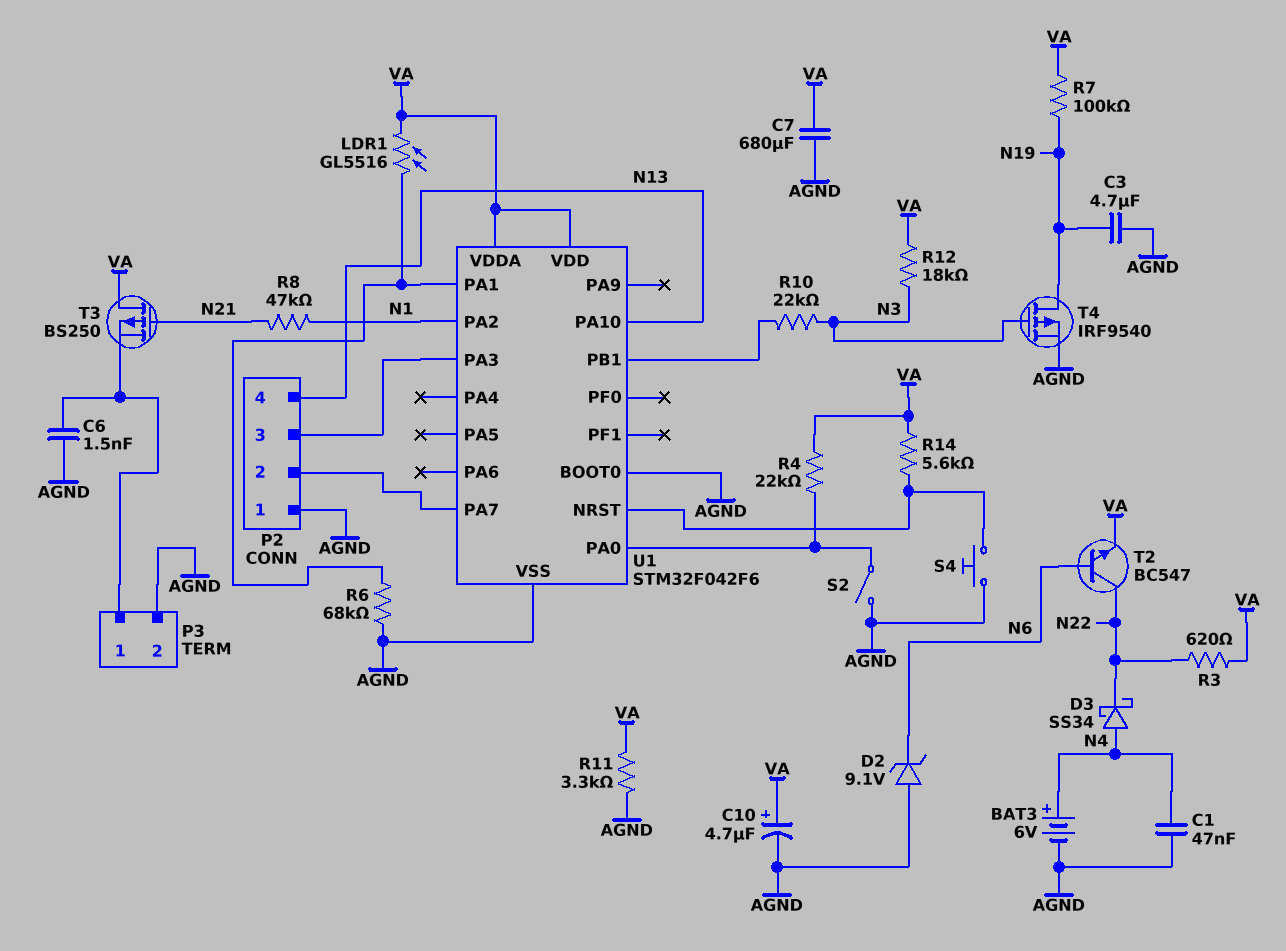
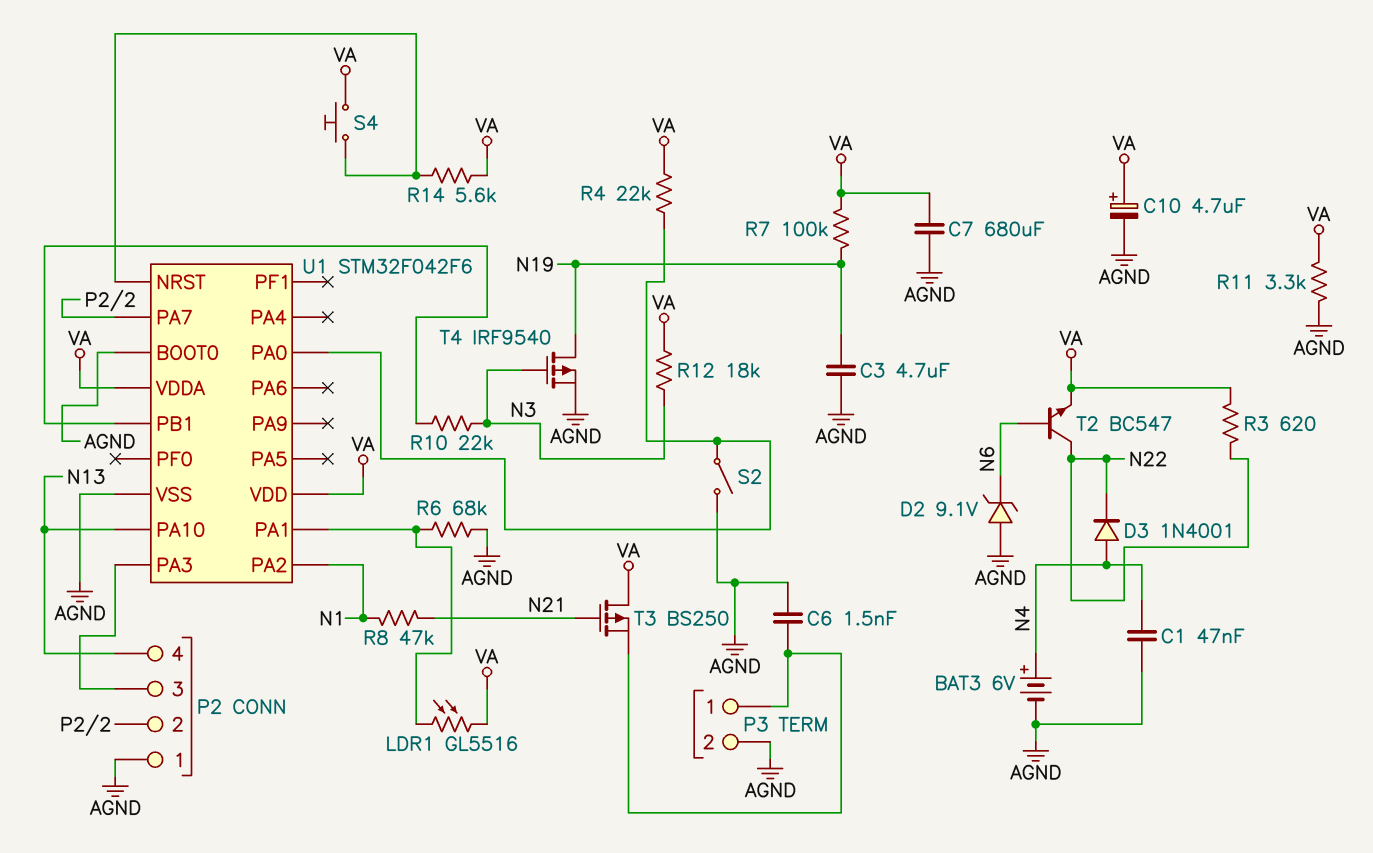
D3: schottky SS34 (A N4, K N22) -> diode 1N4001 (A N4, K N22)
S4: button (AGND, U1/NRST) -> button (U1/NRST, VA)

